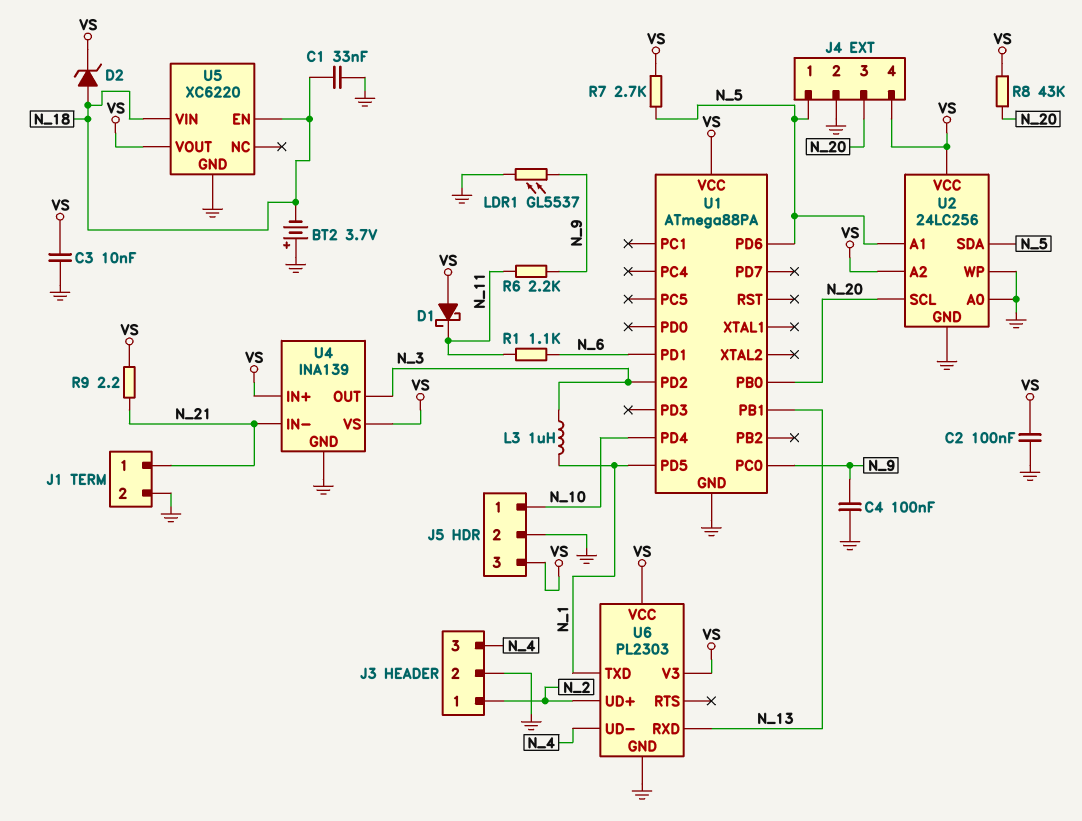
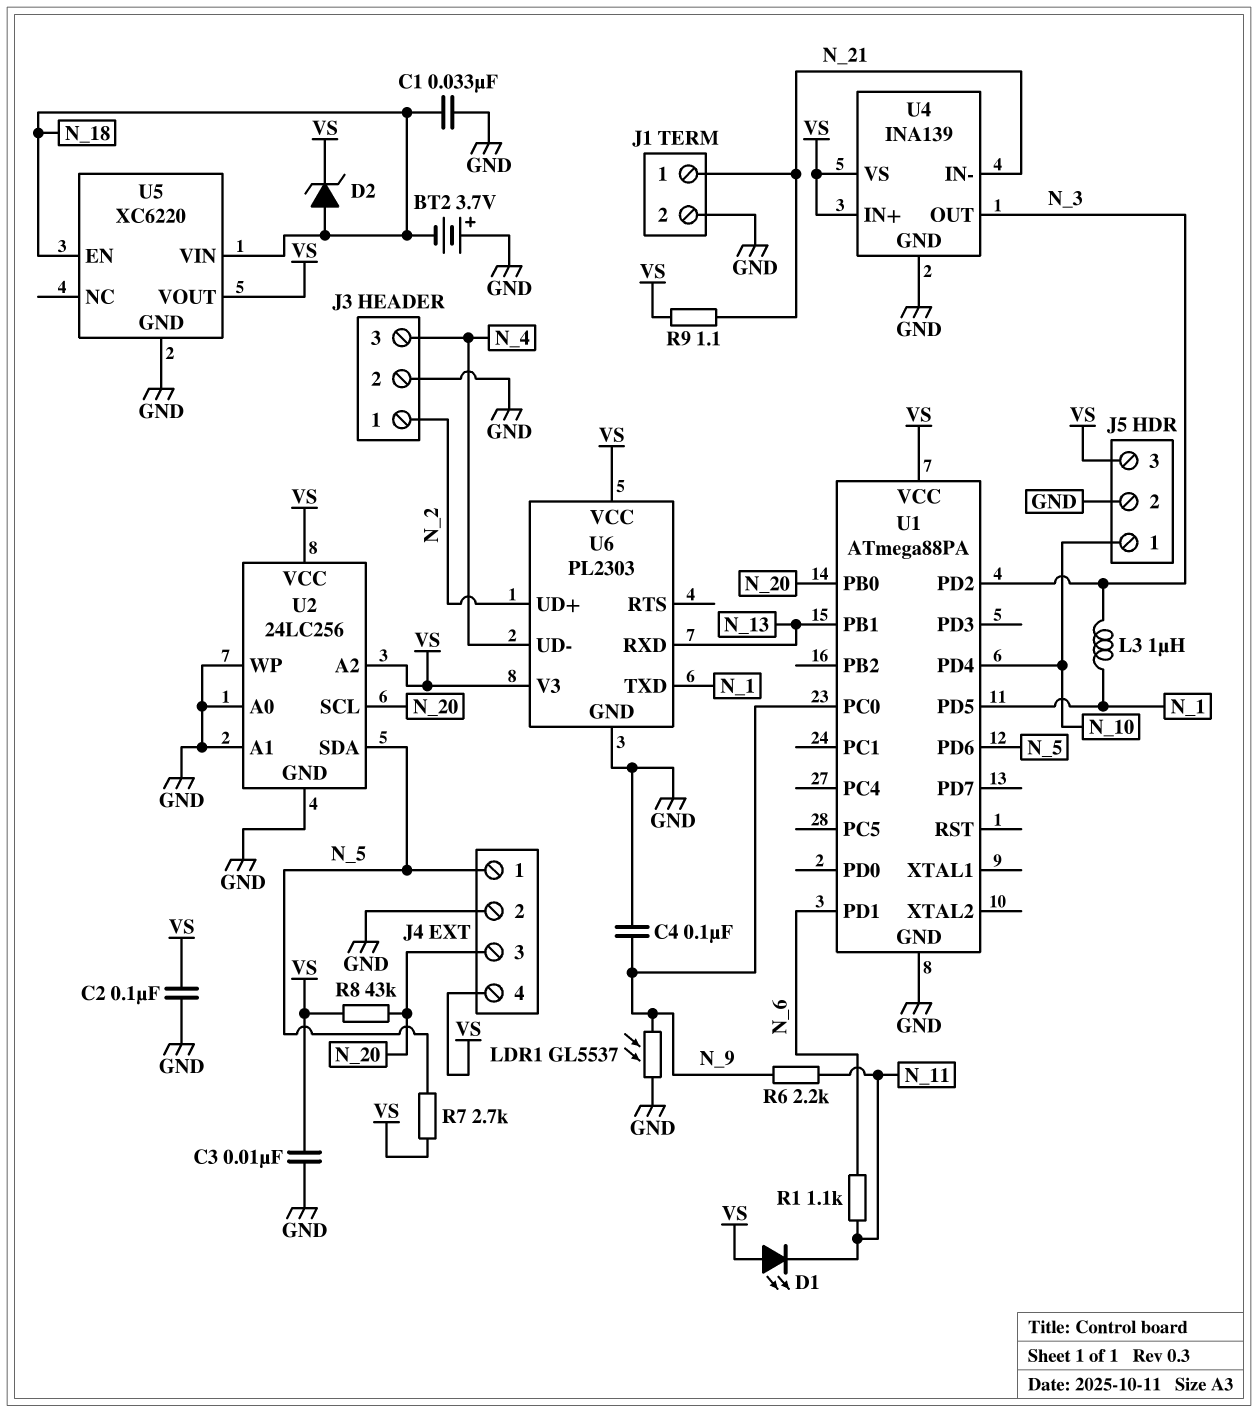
D1: schottky (A VS, K N_11) -> LED (A VS, K N_11)
R9: 2.2 (N_21, VS) -> 1.1 (N_21, VS)
U2 pin A1: N_5 -> GND

